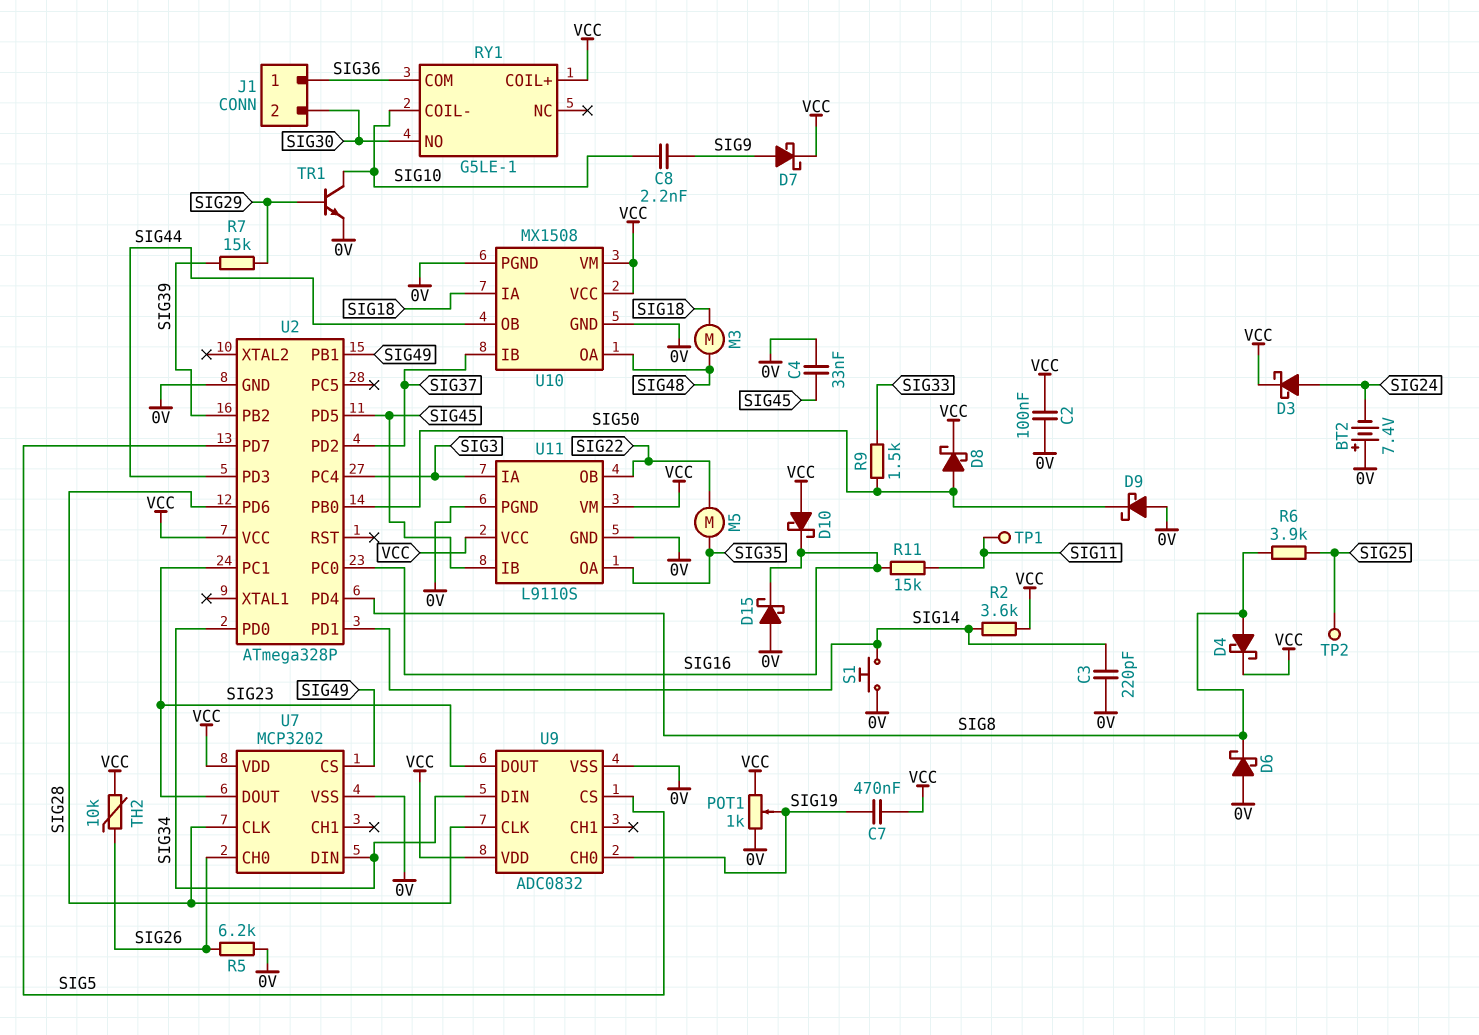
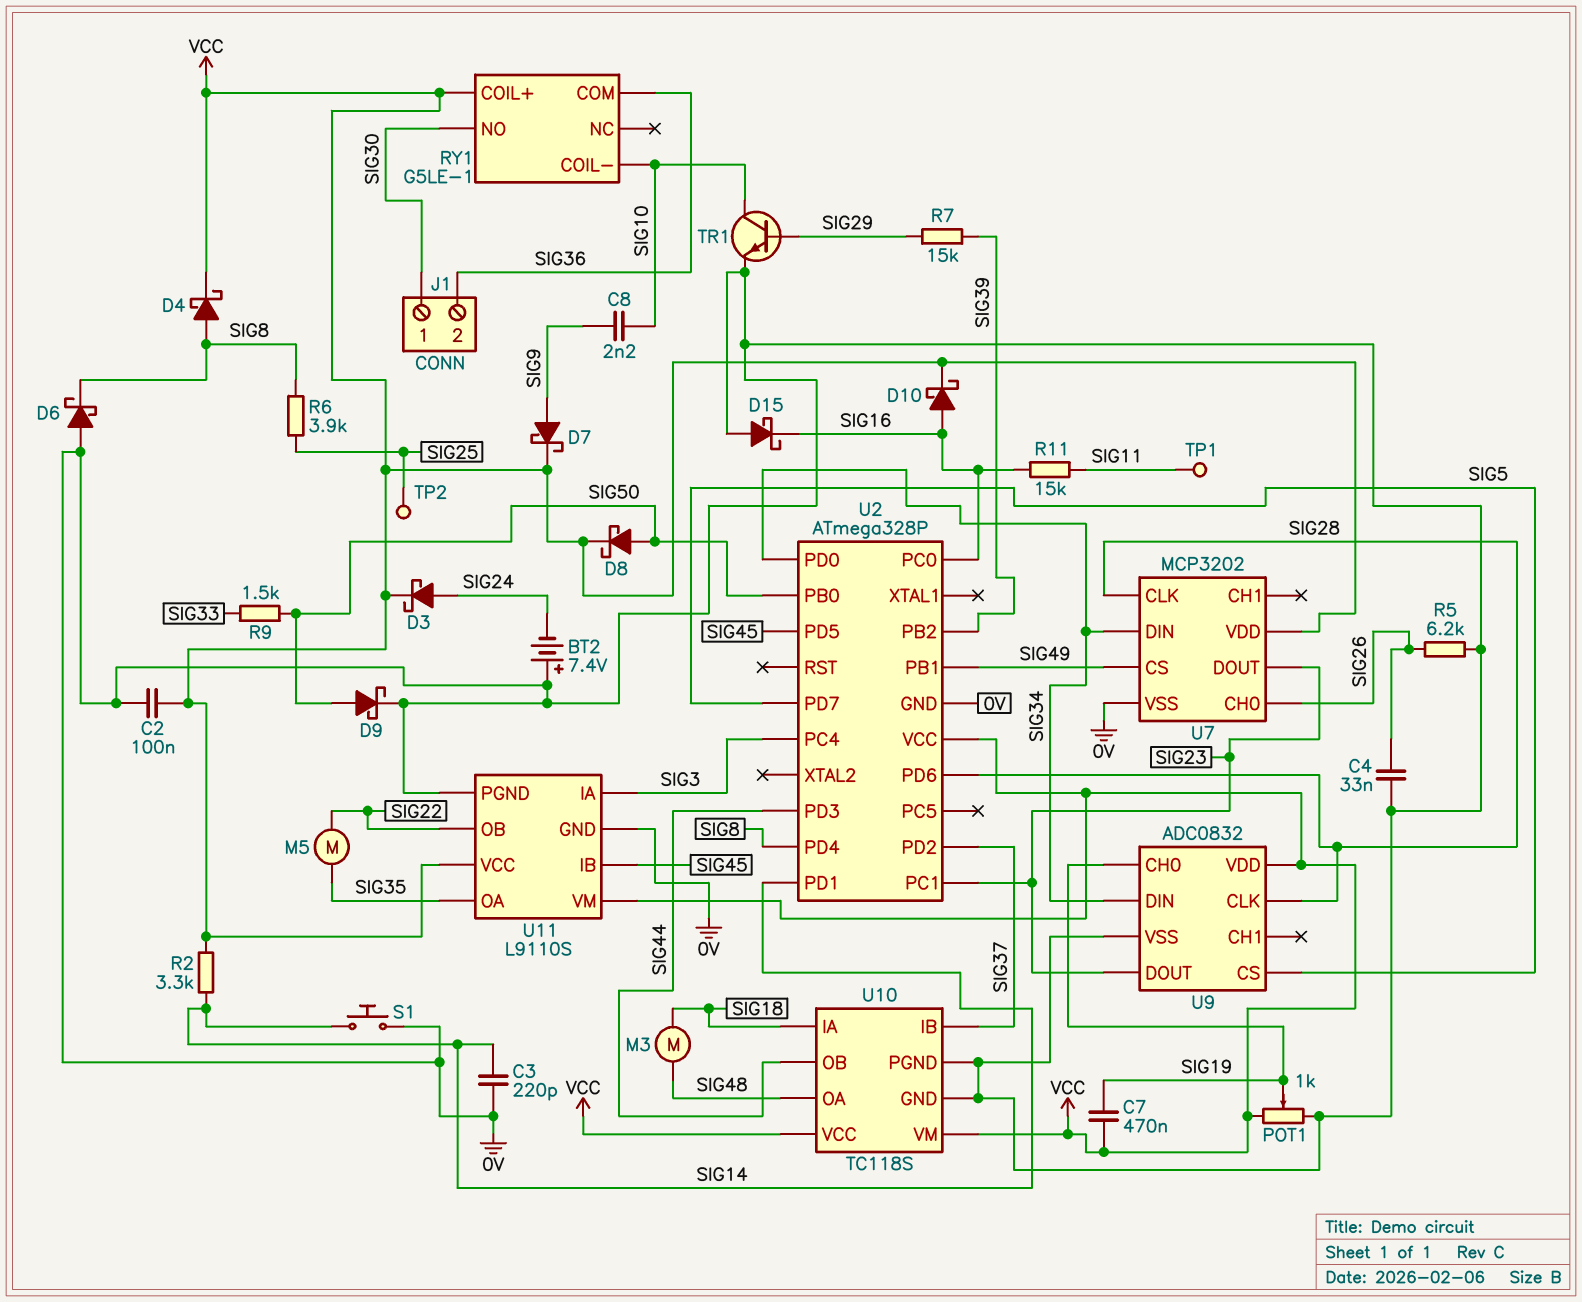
C4: 33nF (0V, SIG45) -> 33nF (0V, SIG26)
D9: schottky (A 0V, K SIG50) -> schottky (A SIG50, K 0V)
D10: schottky (A VCC, K SIG16) -> schottky (A SIG16, K VCC)
J1 pin 1: SIG36 -> SIG30
J1 pin 2: SIG30 -> SIG36
R2: 3.6k (SIG14, VCC) -> 3.3k (SIG14, VCC)
TH2: 10k (SIG26, VCC) -> none
U10: MX1508 -> TC118S

